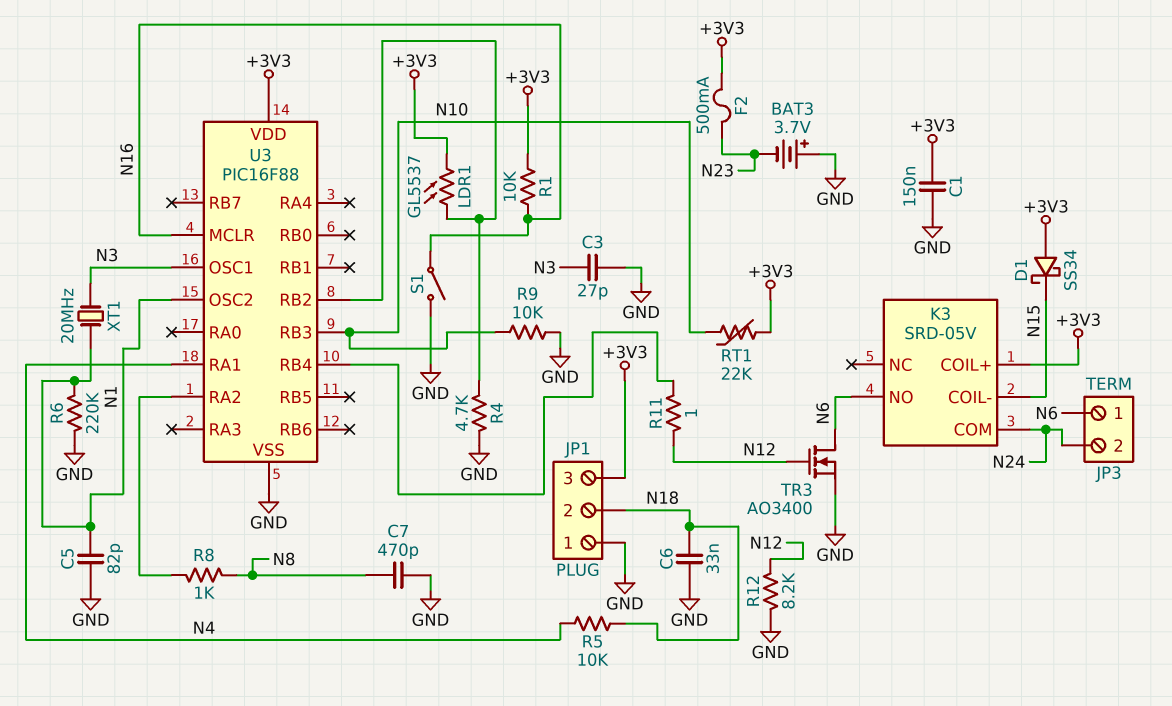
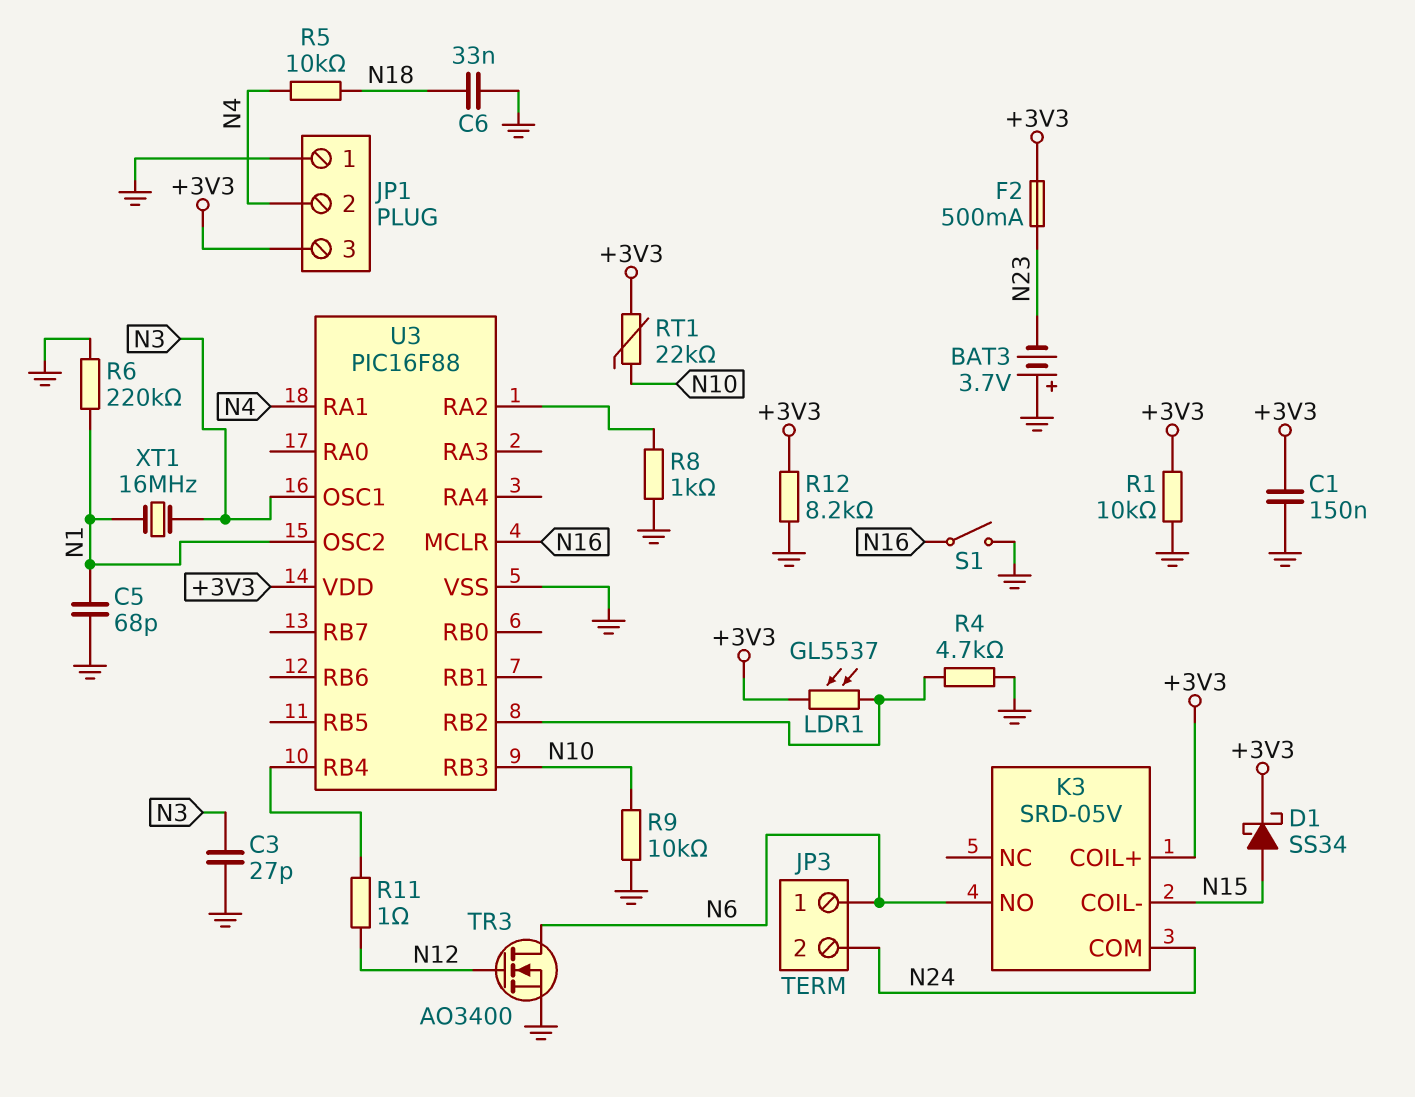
C5: 82pF (GND, N1) -> 68pF (GND, N1)
C7: 470pF (GND, N8) -> none
D1: schottky SS34 (A +3V3, K N15) -> schottky SS34 (A N15, K +3V3)
JP1 pin 2: N18 -> N4
R1: 10k (+3V3, N16) -> 10k (+3V3, GND)
R8: 1k (N8, U3/RA2) -> 1k (GND, U3/RA2)
R12: 8.2k (GND, N12) -> 8.2k (+3V3, GND)
XT1: 20MHz (N1, N3) -> 16MHz (N1, N3)

